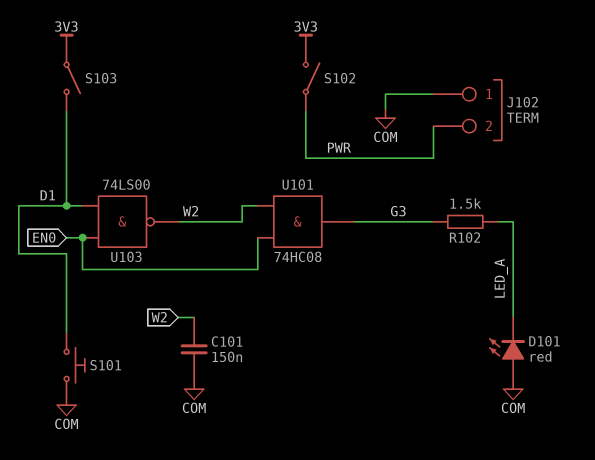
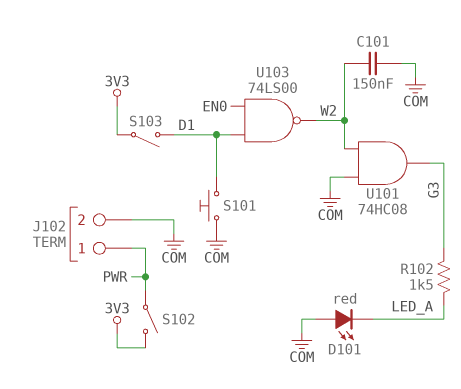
J102 pin 1: COM -> PWR
J102 pin 2: PWR -> COM
U101: AND 74HC08 (in EN0, in W2, out G3) -> AND 74HC08 (in COM, in W2, out G3)

